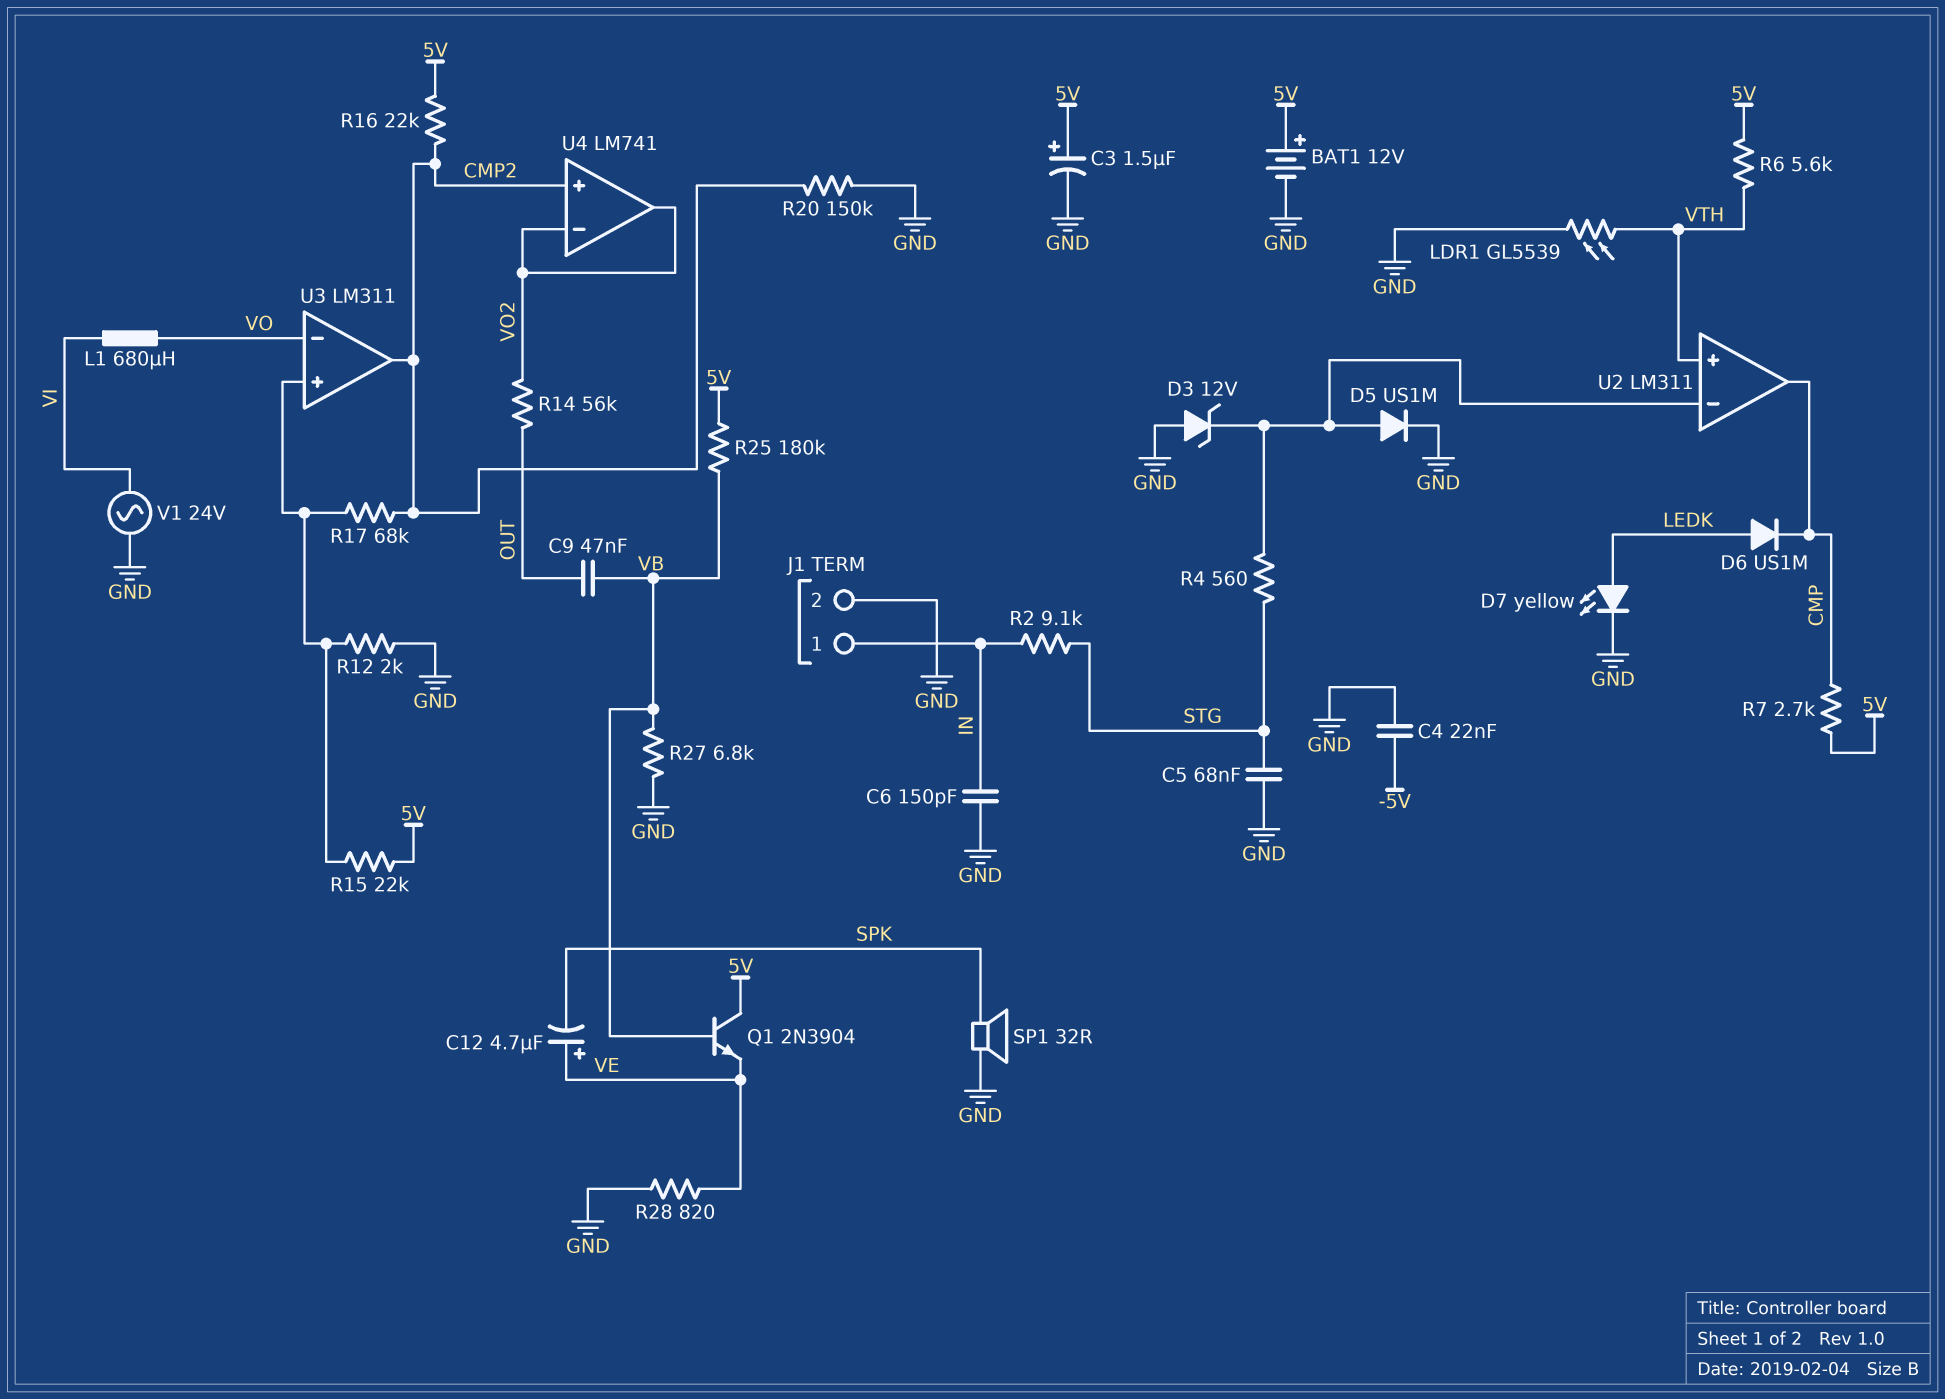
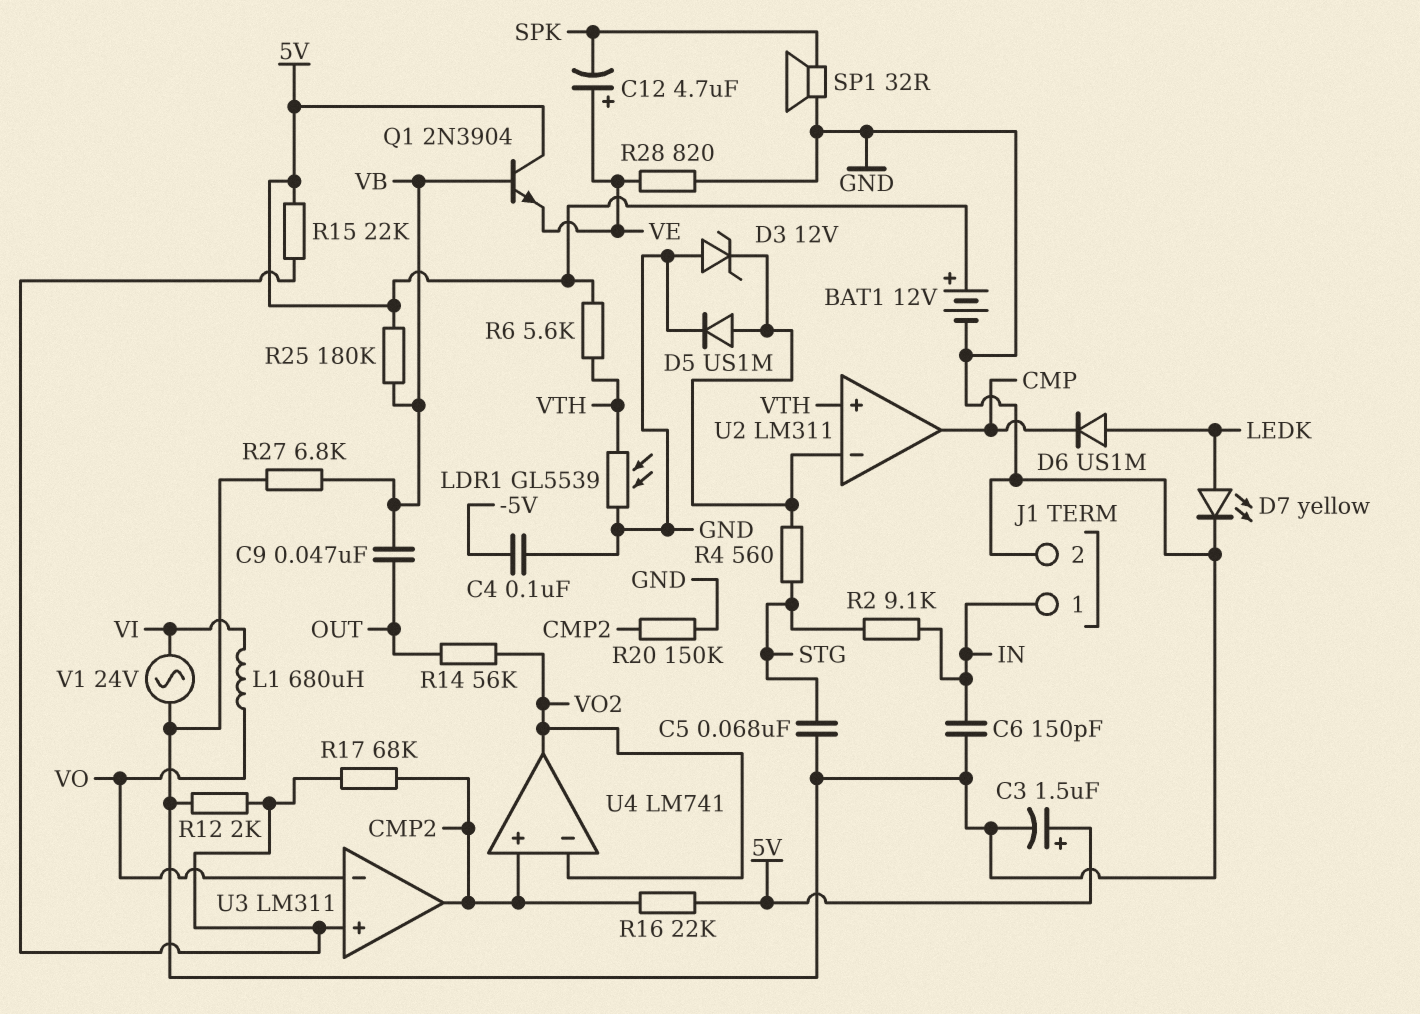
C4: 22nF (-5V, GND) -> 100nF (-5V, GND)
R7: 2.7k (5V, CMP) -> none

